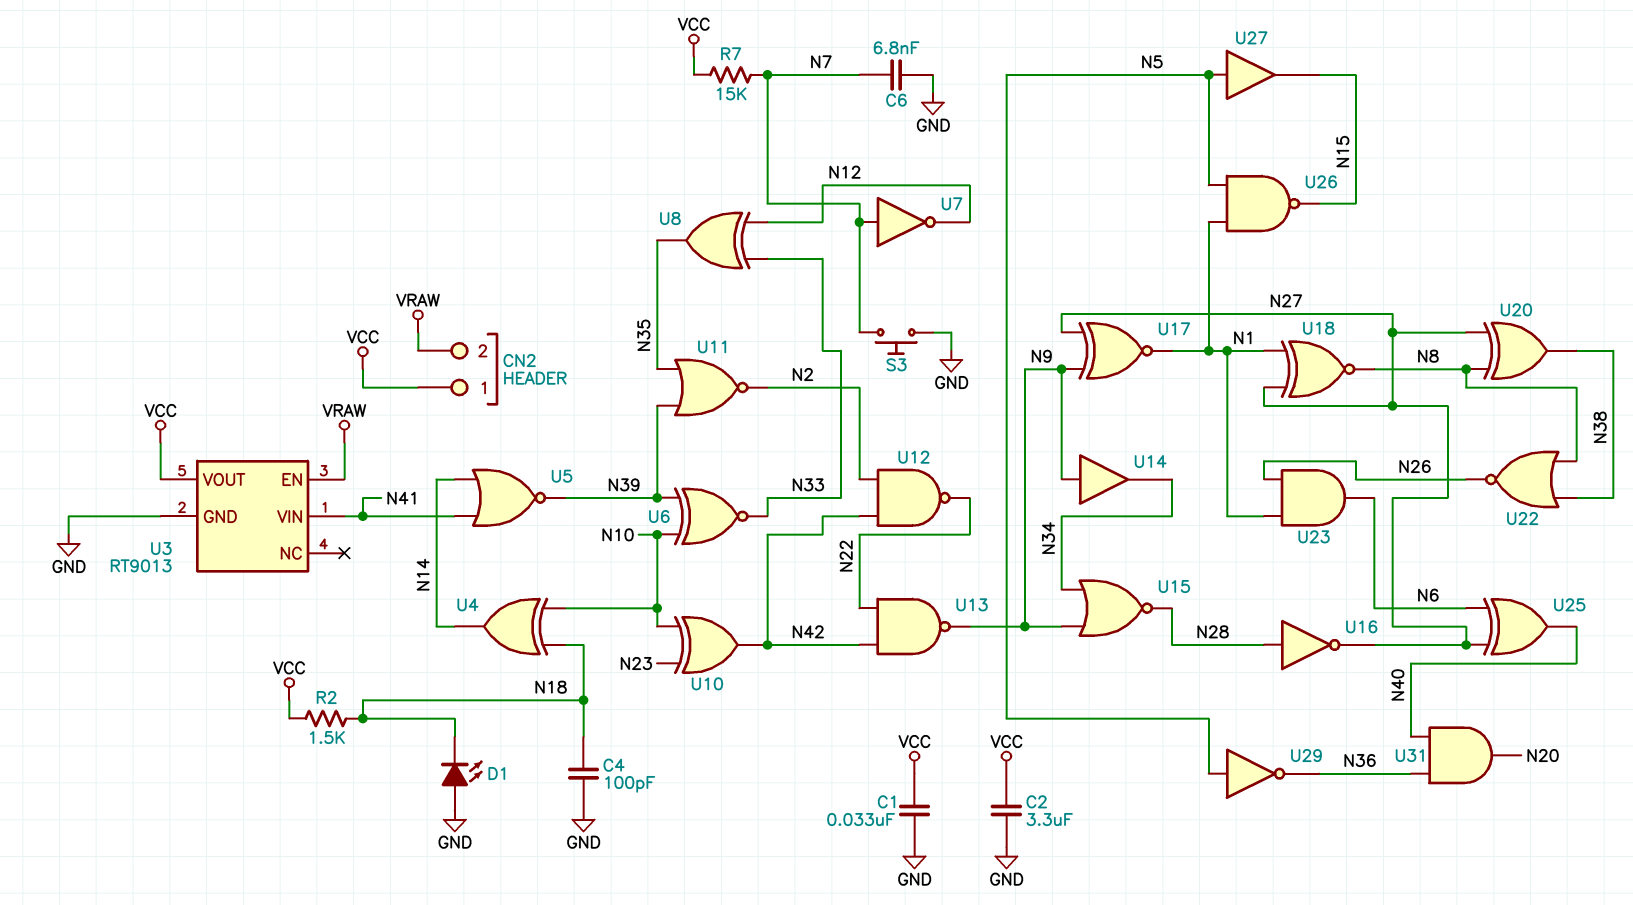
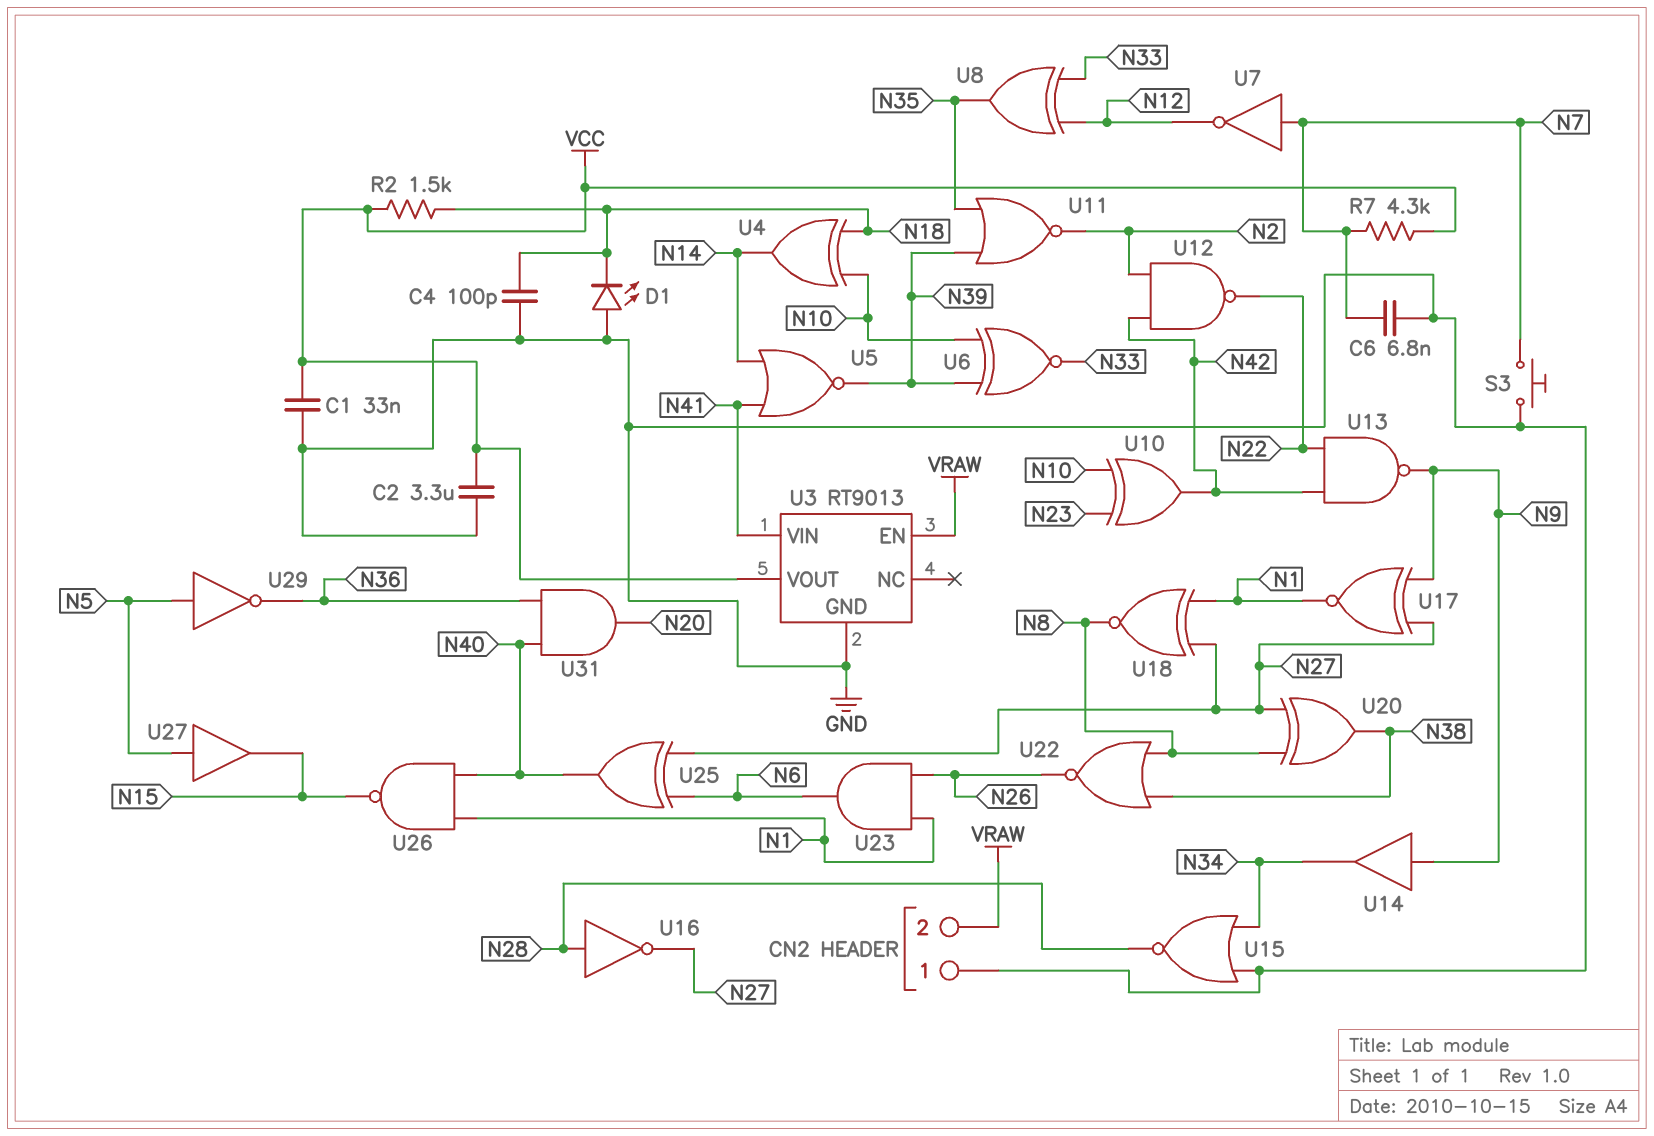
CN2 pin 1: VCC -> GND
R7: 15k (N7, VCC) -> 4.3k (N7, VCC)
U15: NOR (in N9, in N34, out N28) -> NOR (in GND, in N34, out N28)
U26: NAND (in N1, in N5, out N15) -> NAND (in N1, in N40, out N15)

